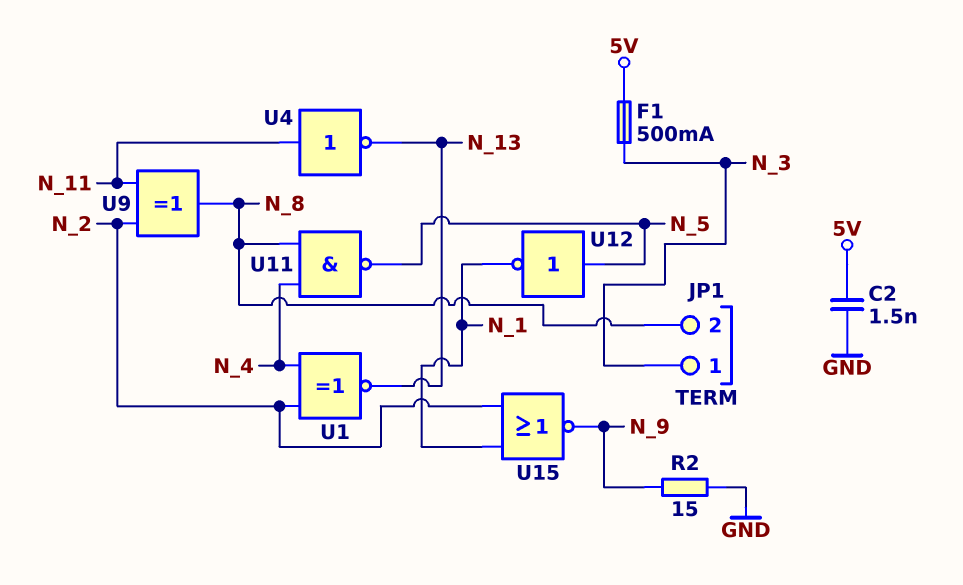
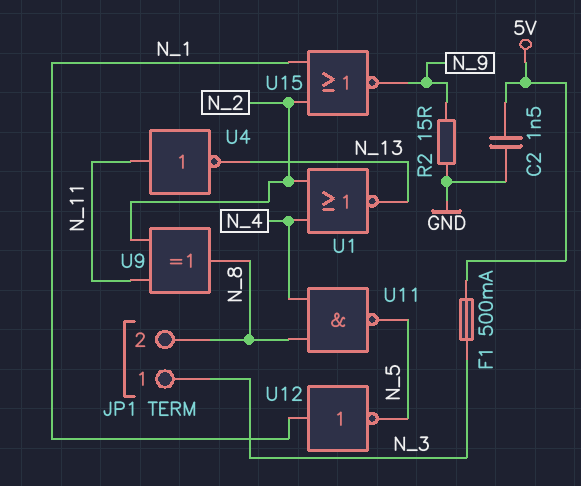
U1: XNOR (in N_2, in N_4, out N_13) -> NOR (in N_2, in N_4, out N_13)
U12: NOT (in N_5, out N_1) -> NOT (in N_1, out N_5)

